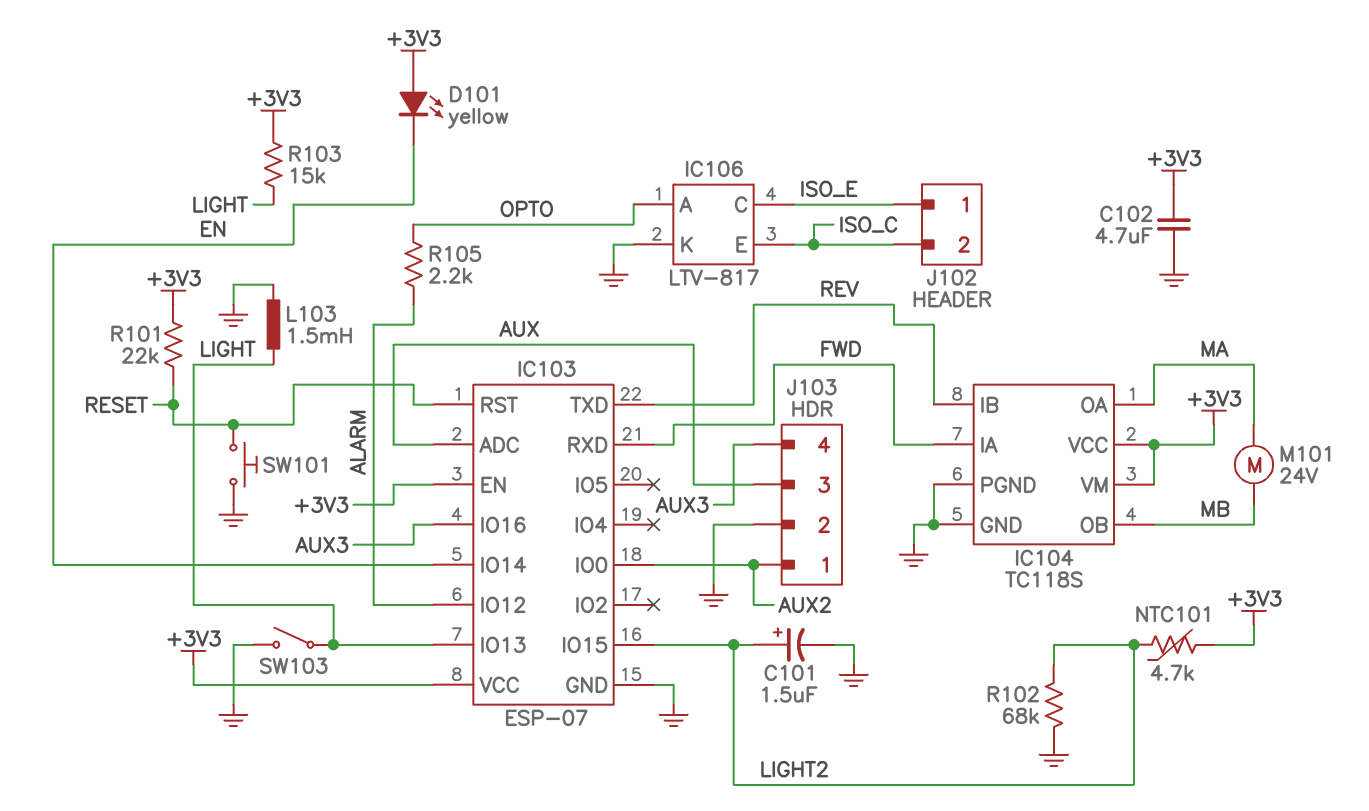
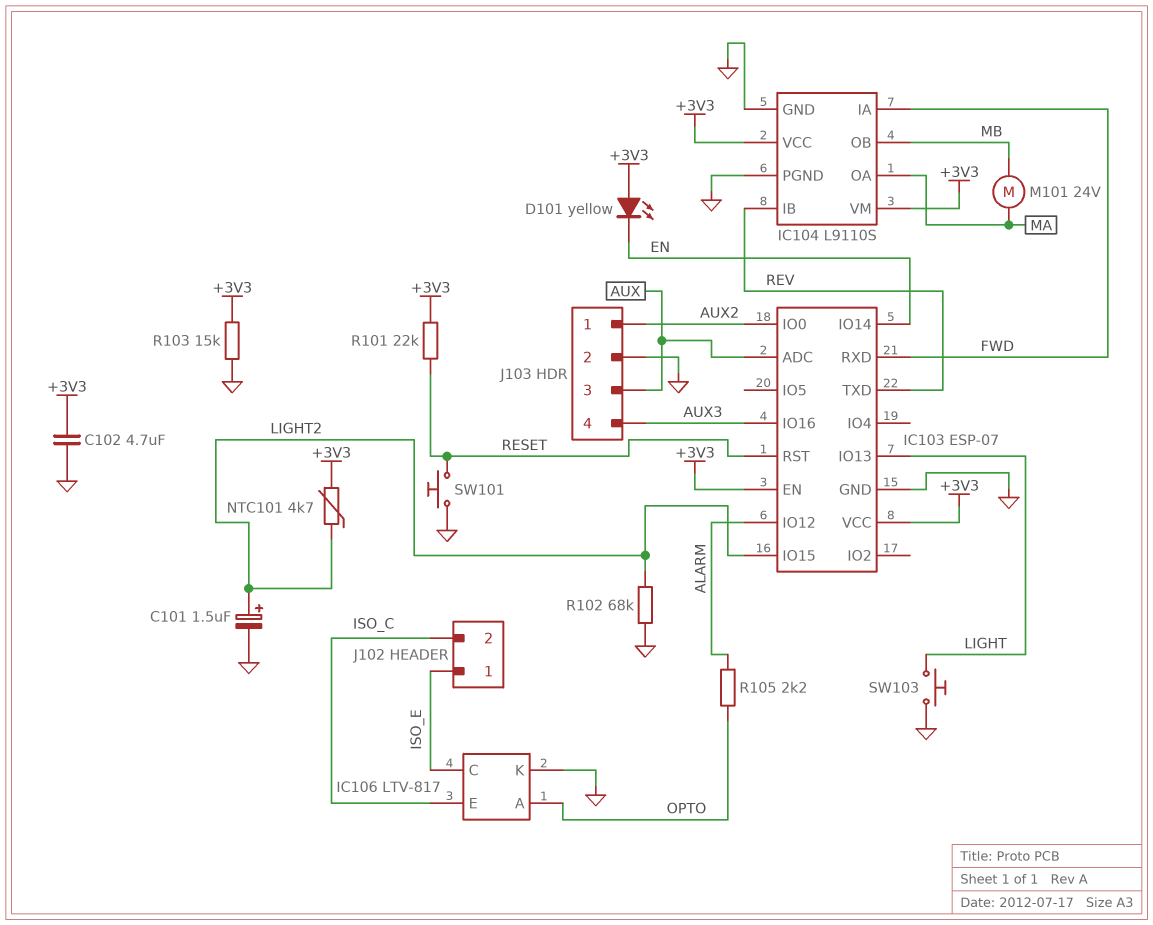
IC104: TC118S -> L9110S
L103: 1.5mH (GND, LIGHT) -> none
R103: 15k (+3V3, LIGHT) -> 15k (+3V3, GND)
SW103: switch (GND, LIGHT) -> button (GND, LIGHT)

